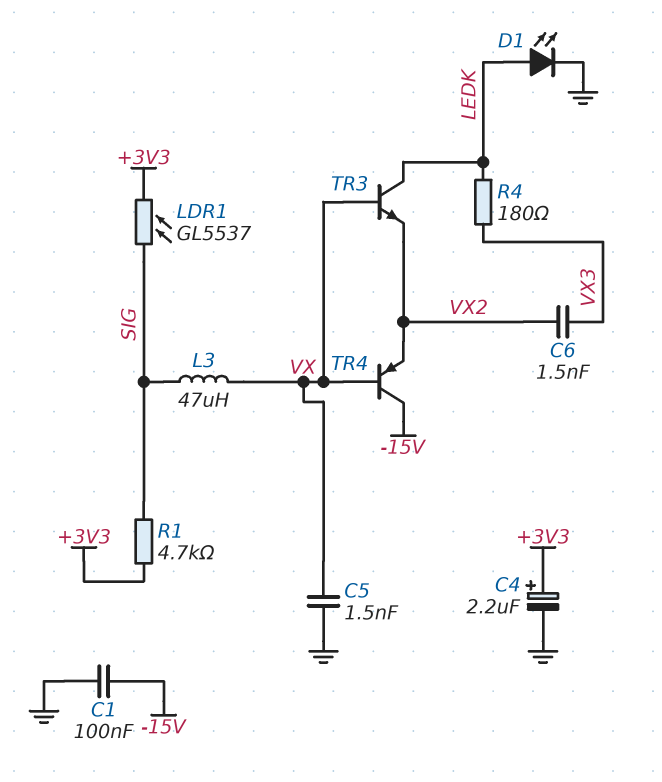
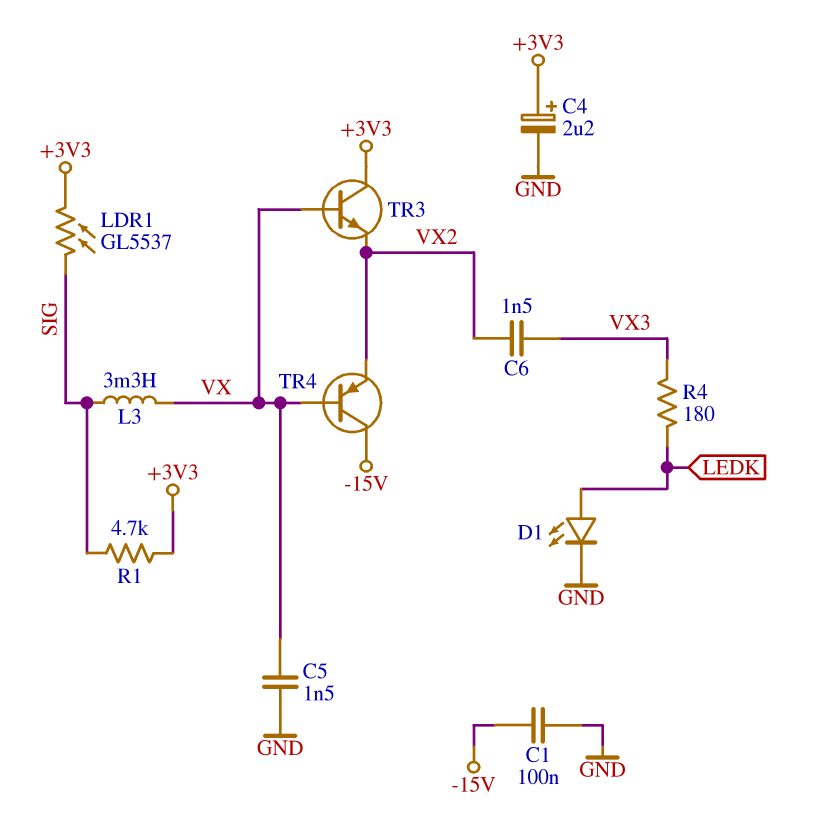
L3: 47uH (SIG, VX) -> 3.3mH (SIG, VX)
TR3: NPN (B VX, C LEDK, E VX2) -> NPN (B VX, C +3V3, E VX2)

